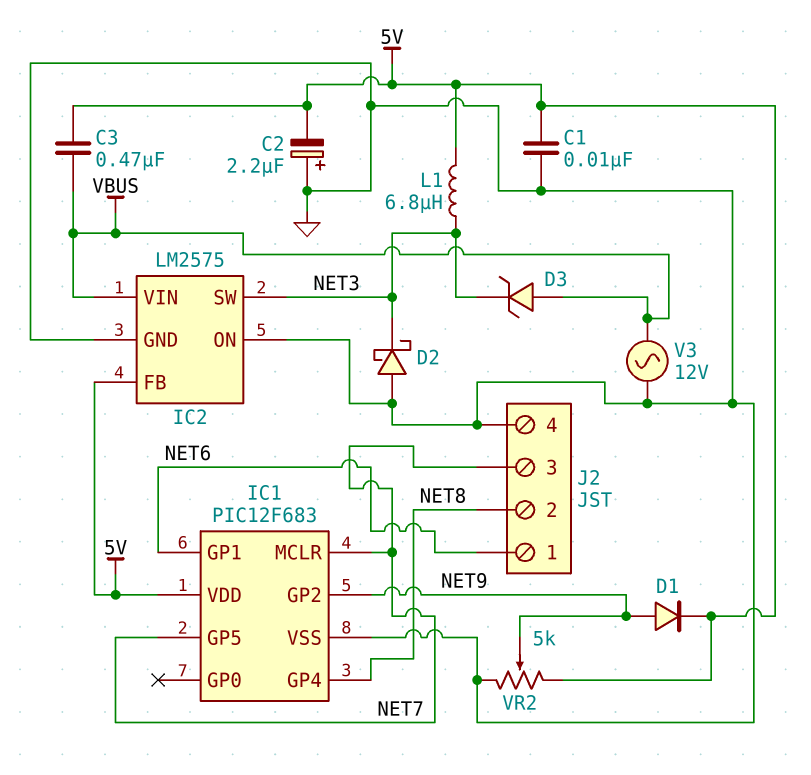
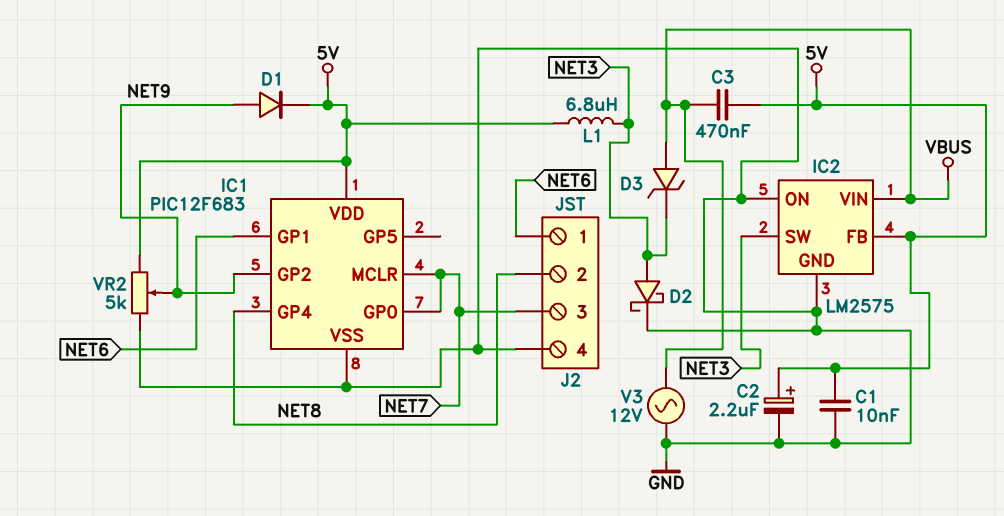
C2: 2.2uF (plus GND, minus 5V) -> 2.2uF (plus 5V, minus GND)
D2: schottky (A GND, K NET3) -> schottky (A NET3, K GND)
IC1 pin GP0: none -> NET7
IC1 pin GP5: NET7 -> none

